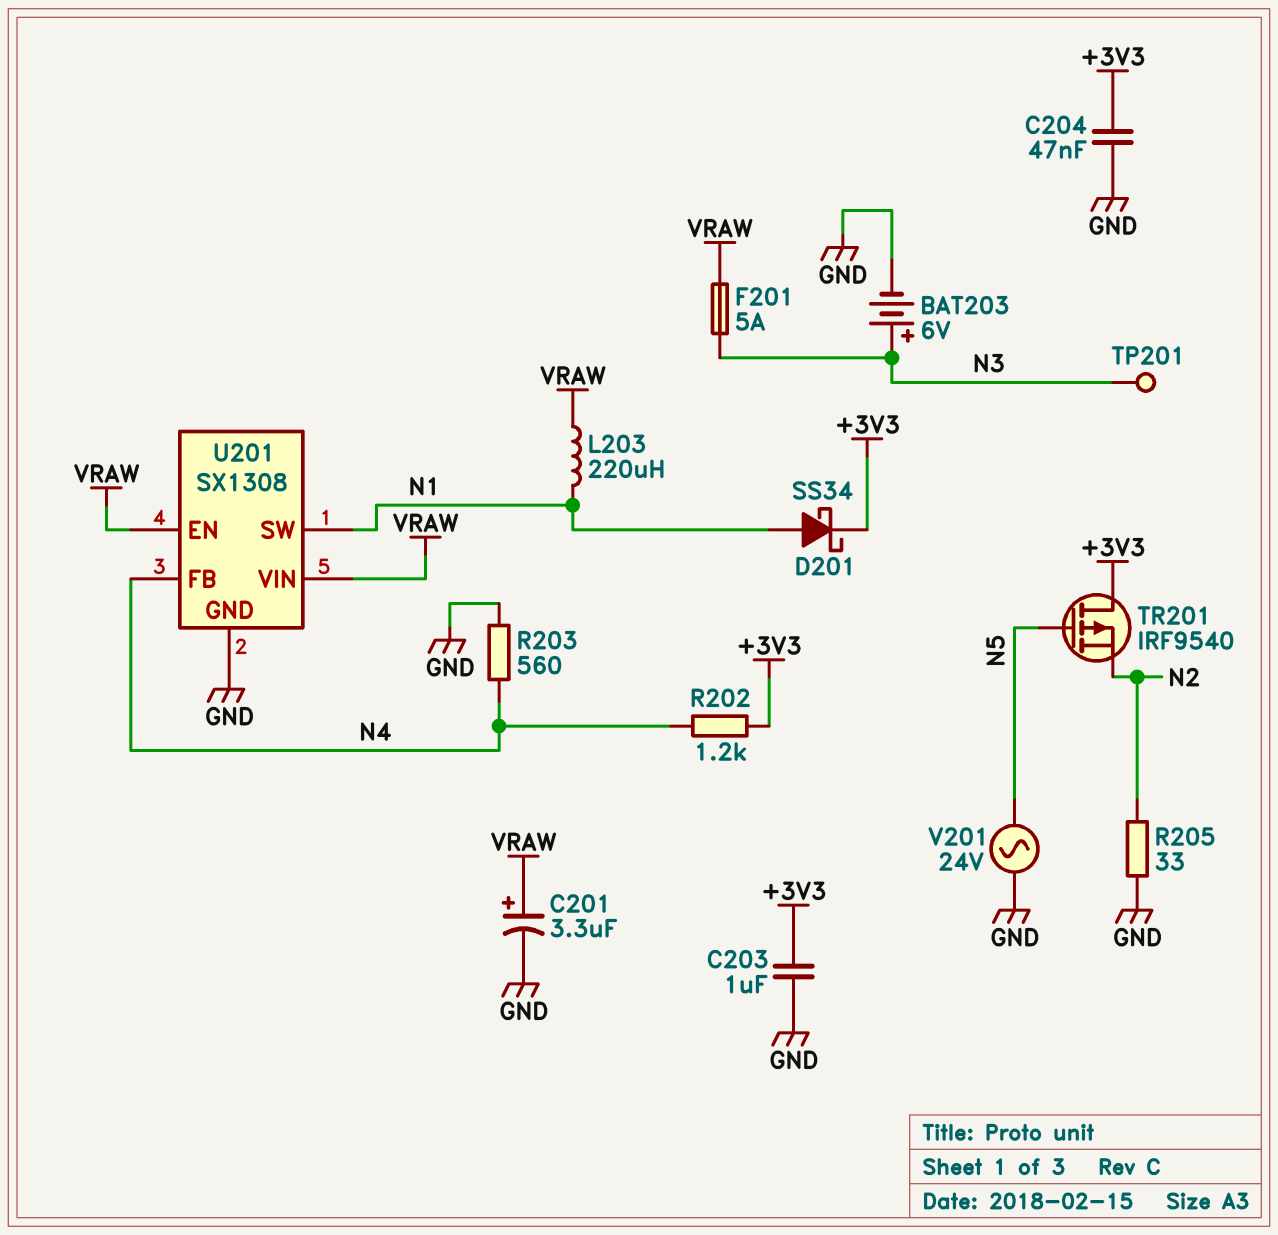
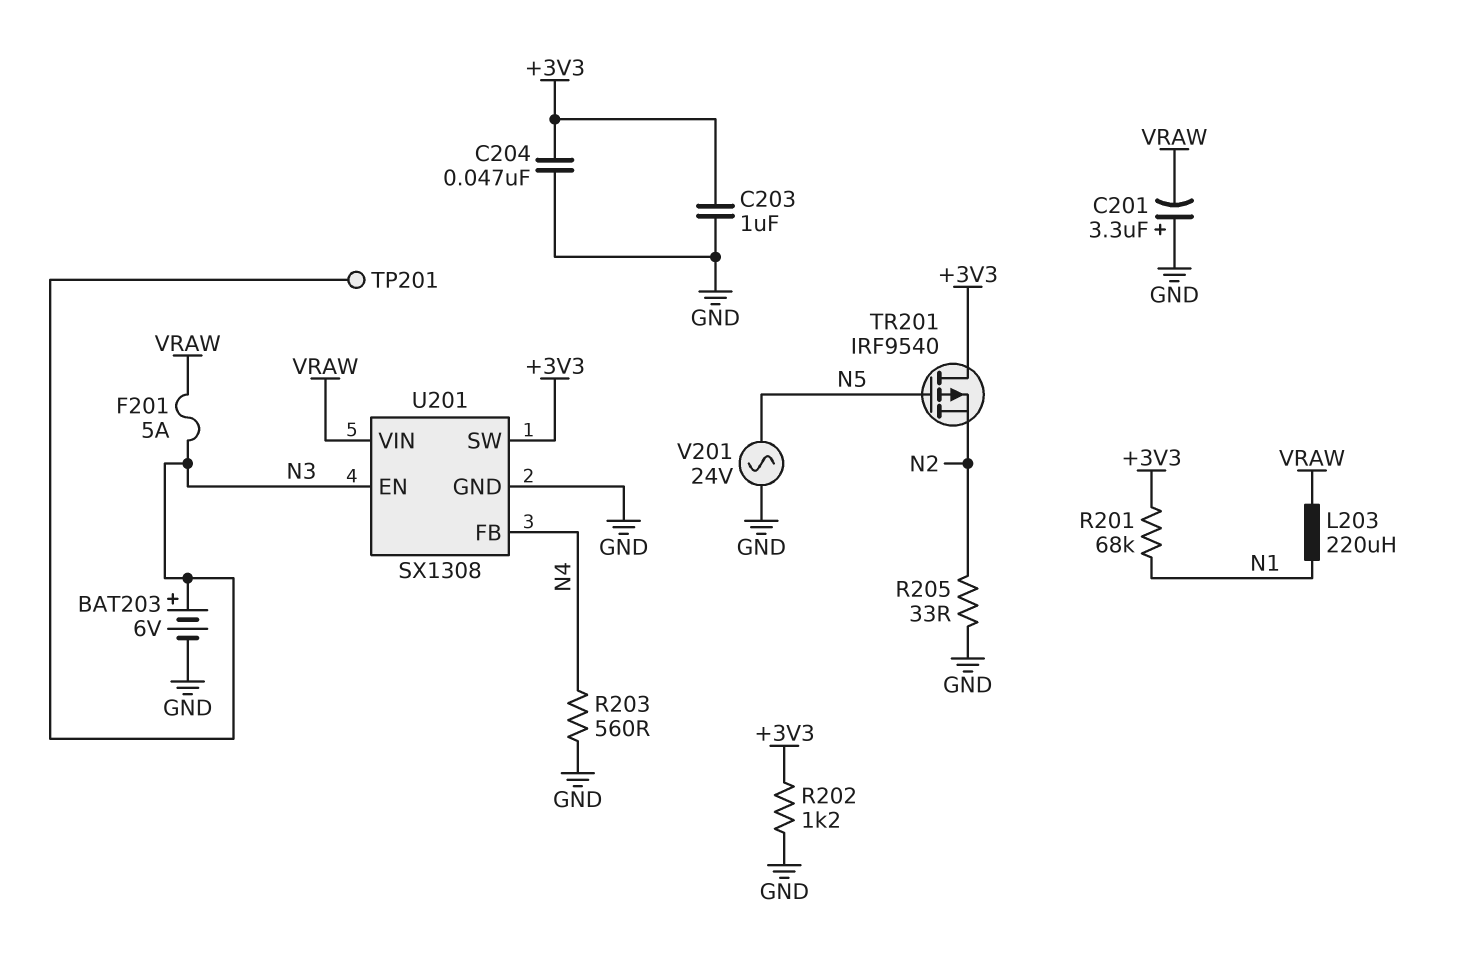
C201: 3.3uF (plus VRAW, minus GND) -> 3.3uF (plus GND, minus VRAW)
D201: schottky SS34 (A N1, K +3V3) -> none
R201: none -> 68k (+3V3, N1)
R202: 1.2k (+3V3, N4) -> 1.2k (+3V3, GND)
U201 pin EN: VRAW -> N3
U201 pin SW: N1 -> +3V3

